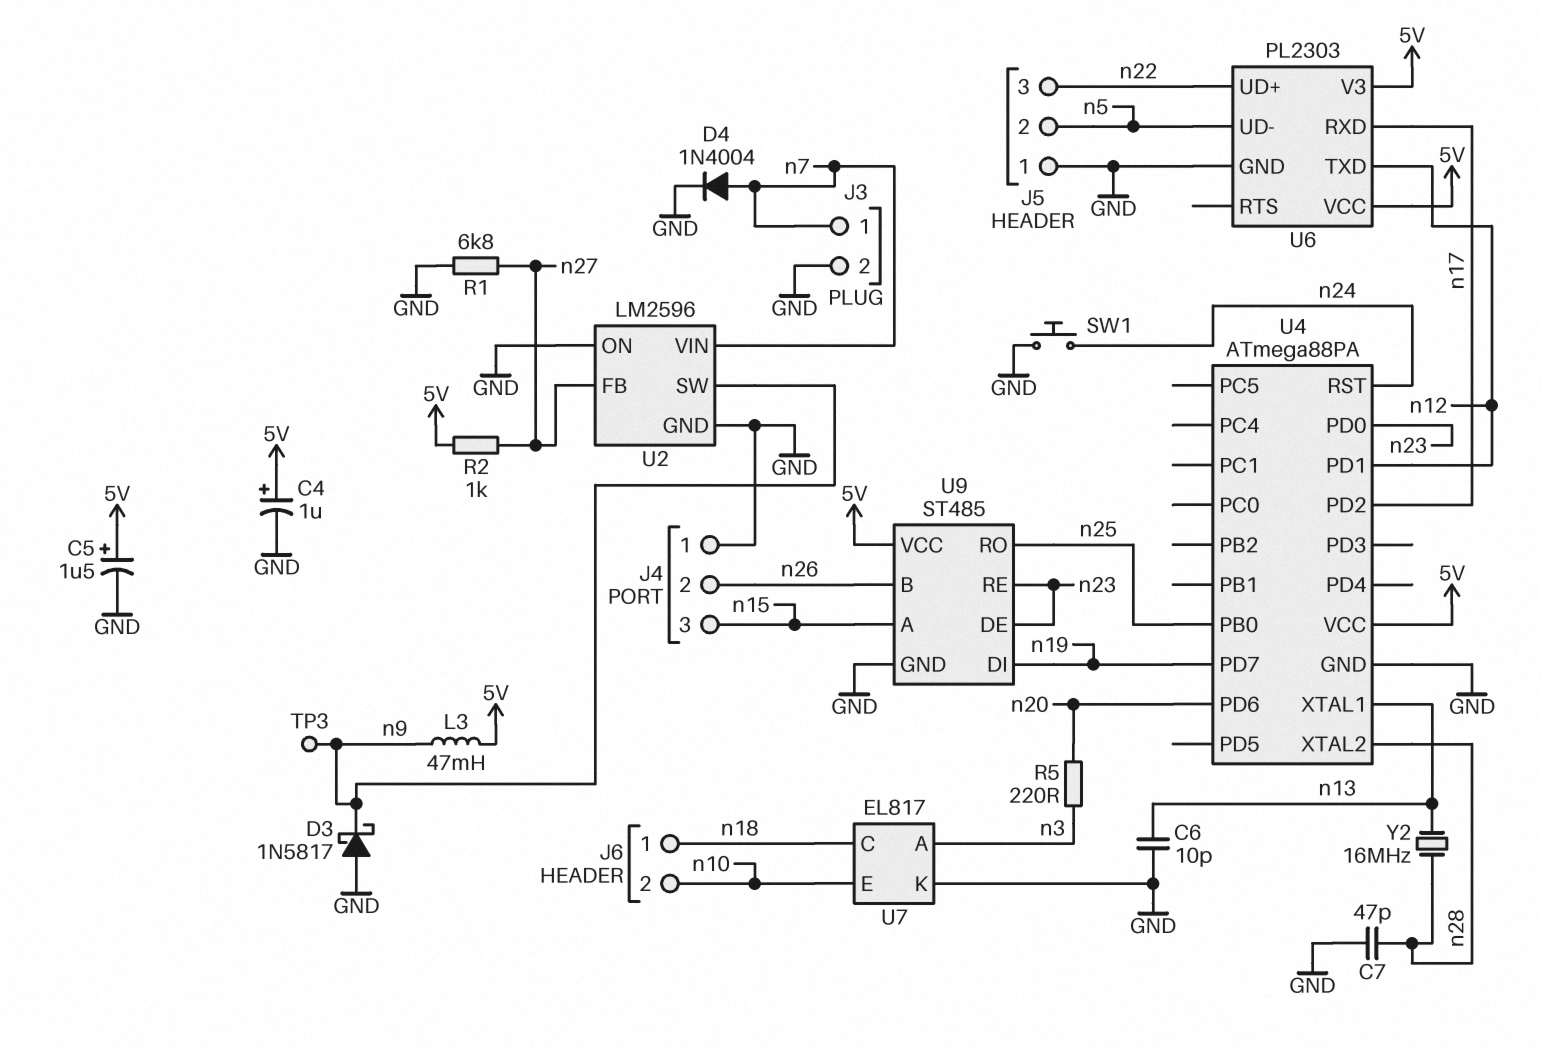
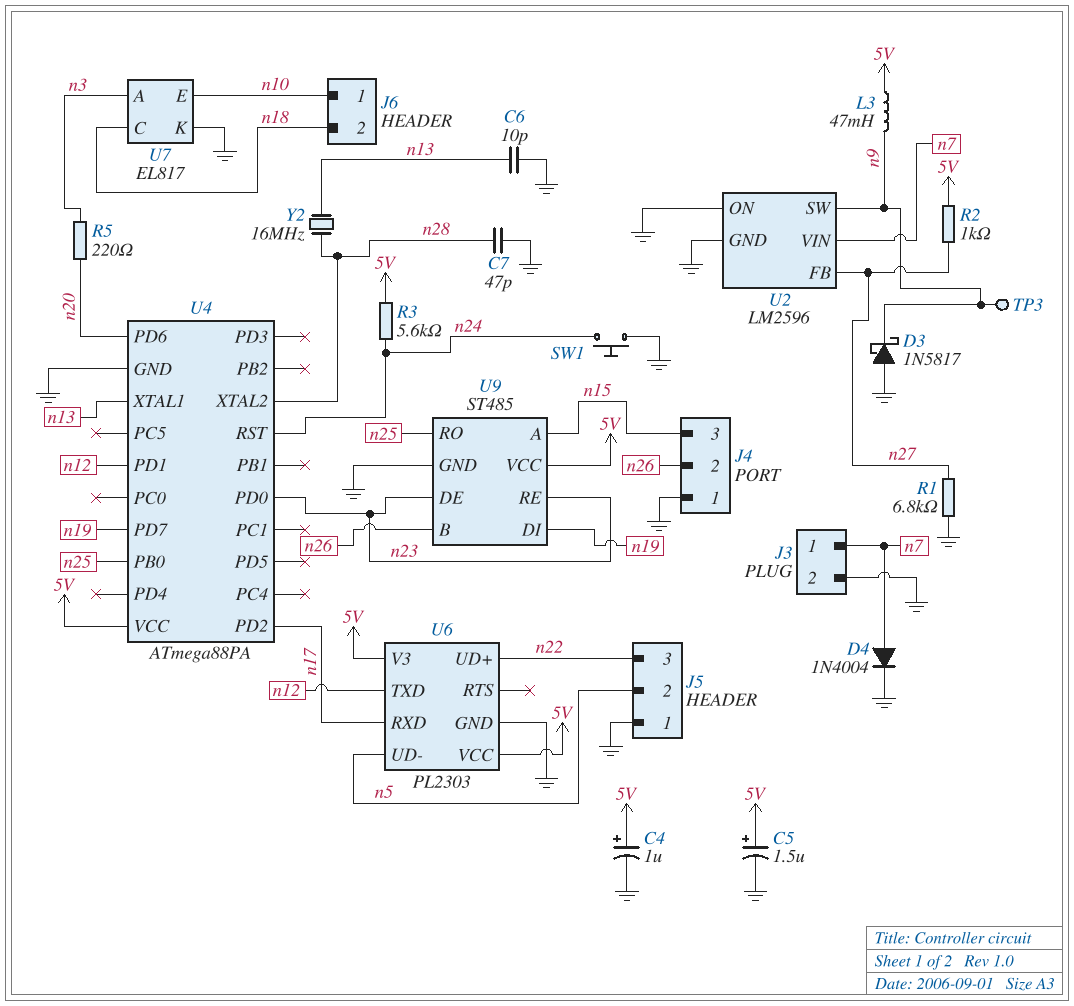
J6 pin 1: n18 -> n10
J6 pin 2: n10 -> n18
R3: none -> 5.6k (5V, n24)

